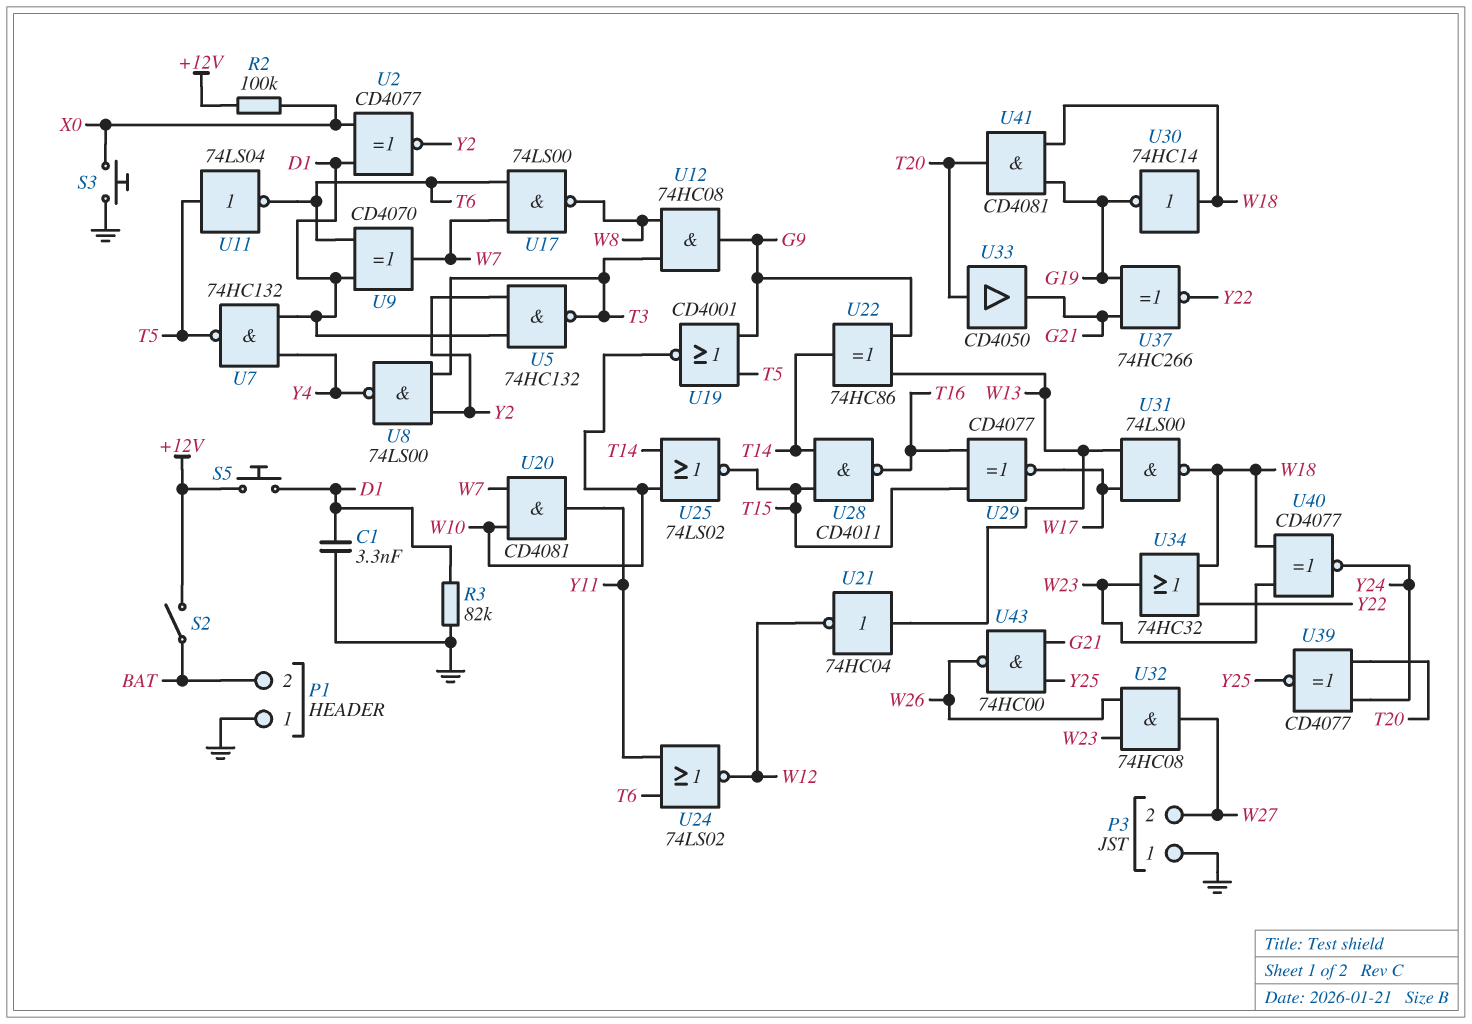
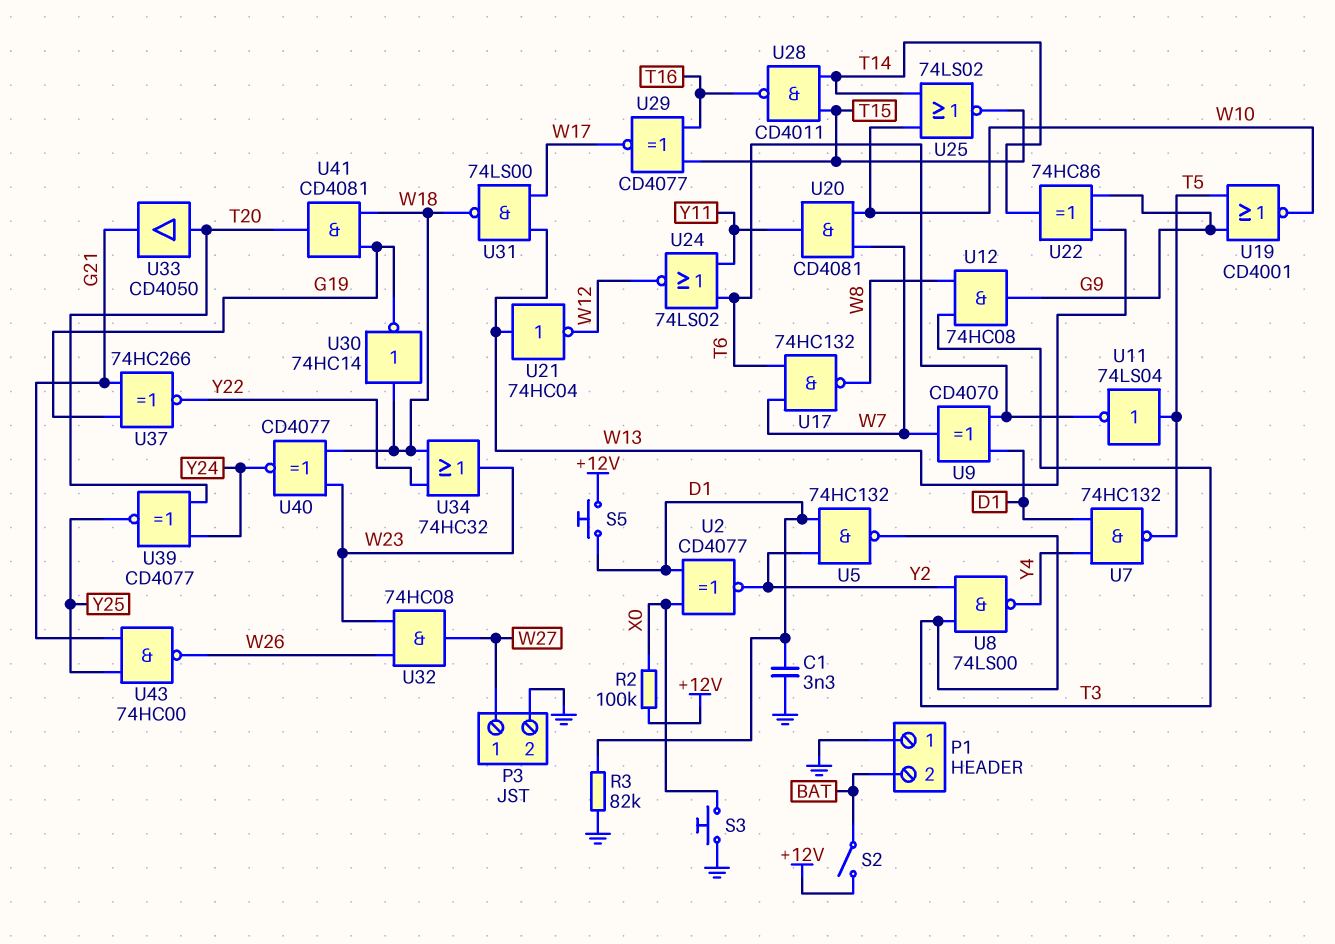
P3 pin 1: GND -> W27
P3 pin 2: W27 -> GND
U17: NAND 74LS00 (in T6, in W7, out W8) -> NAND 74HC132 (in T6, in W7, out W8)

